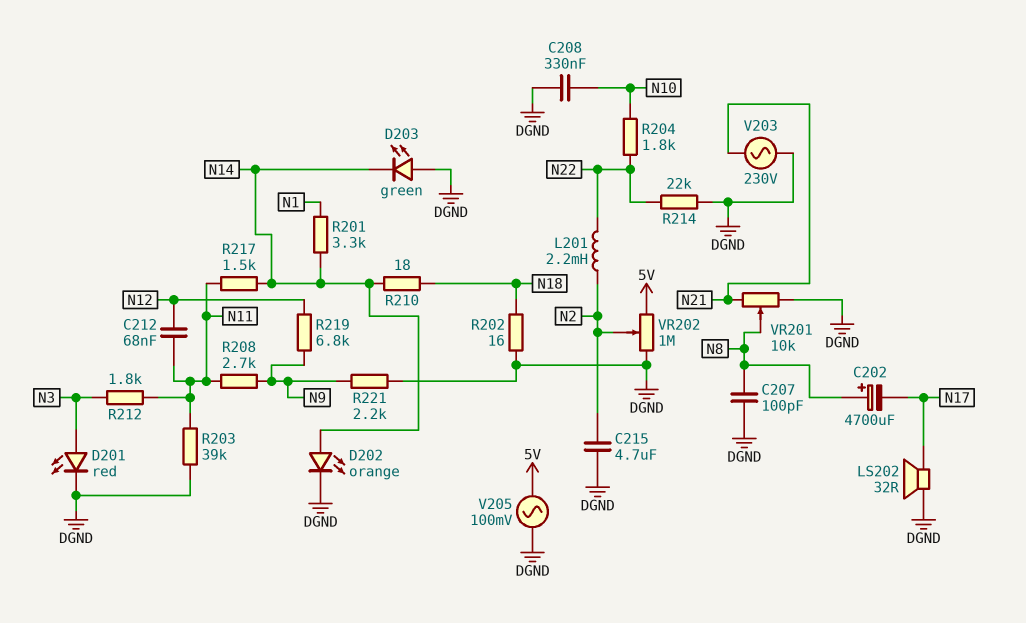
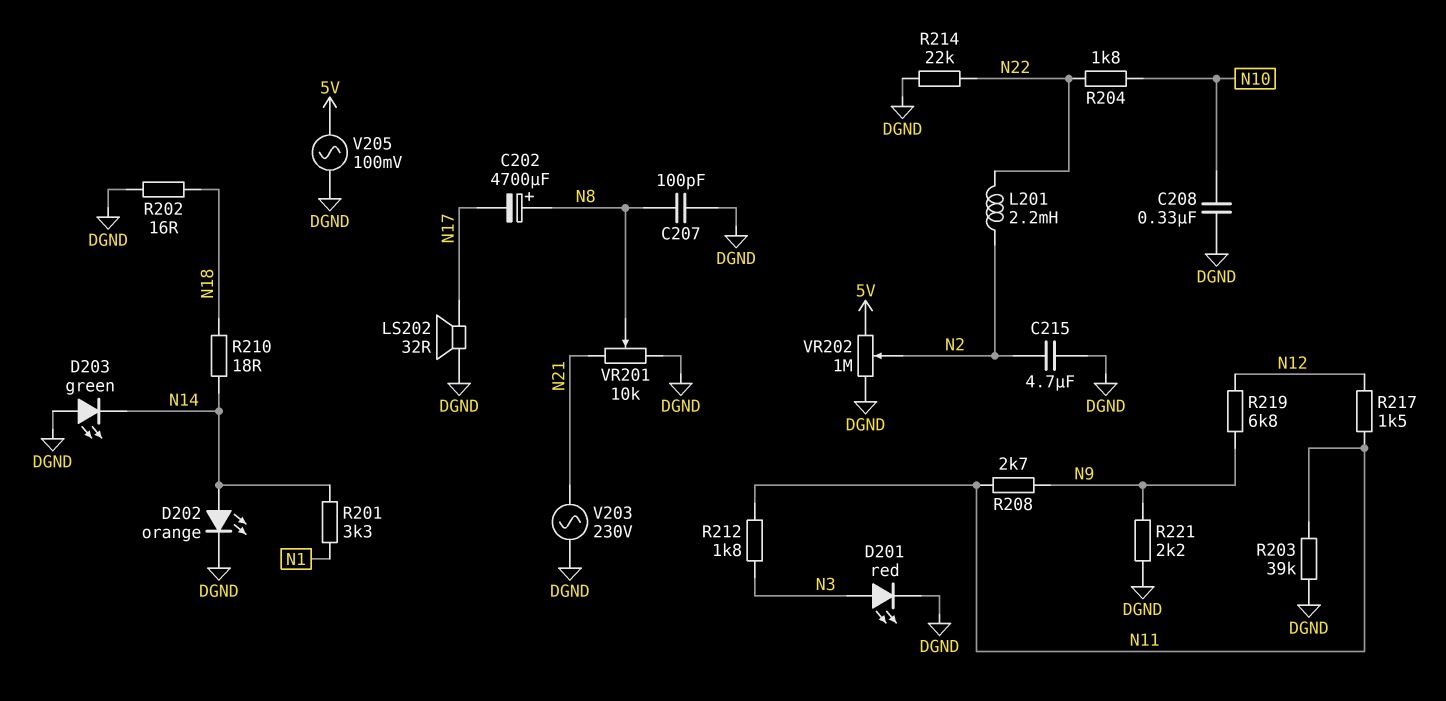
C212: 68nF (N11, N12) -> none
R217: 1.5k (N11, N14) -> 1.5k (N11, N12)

